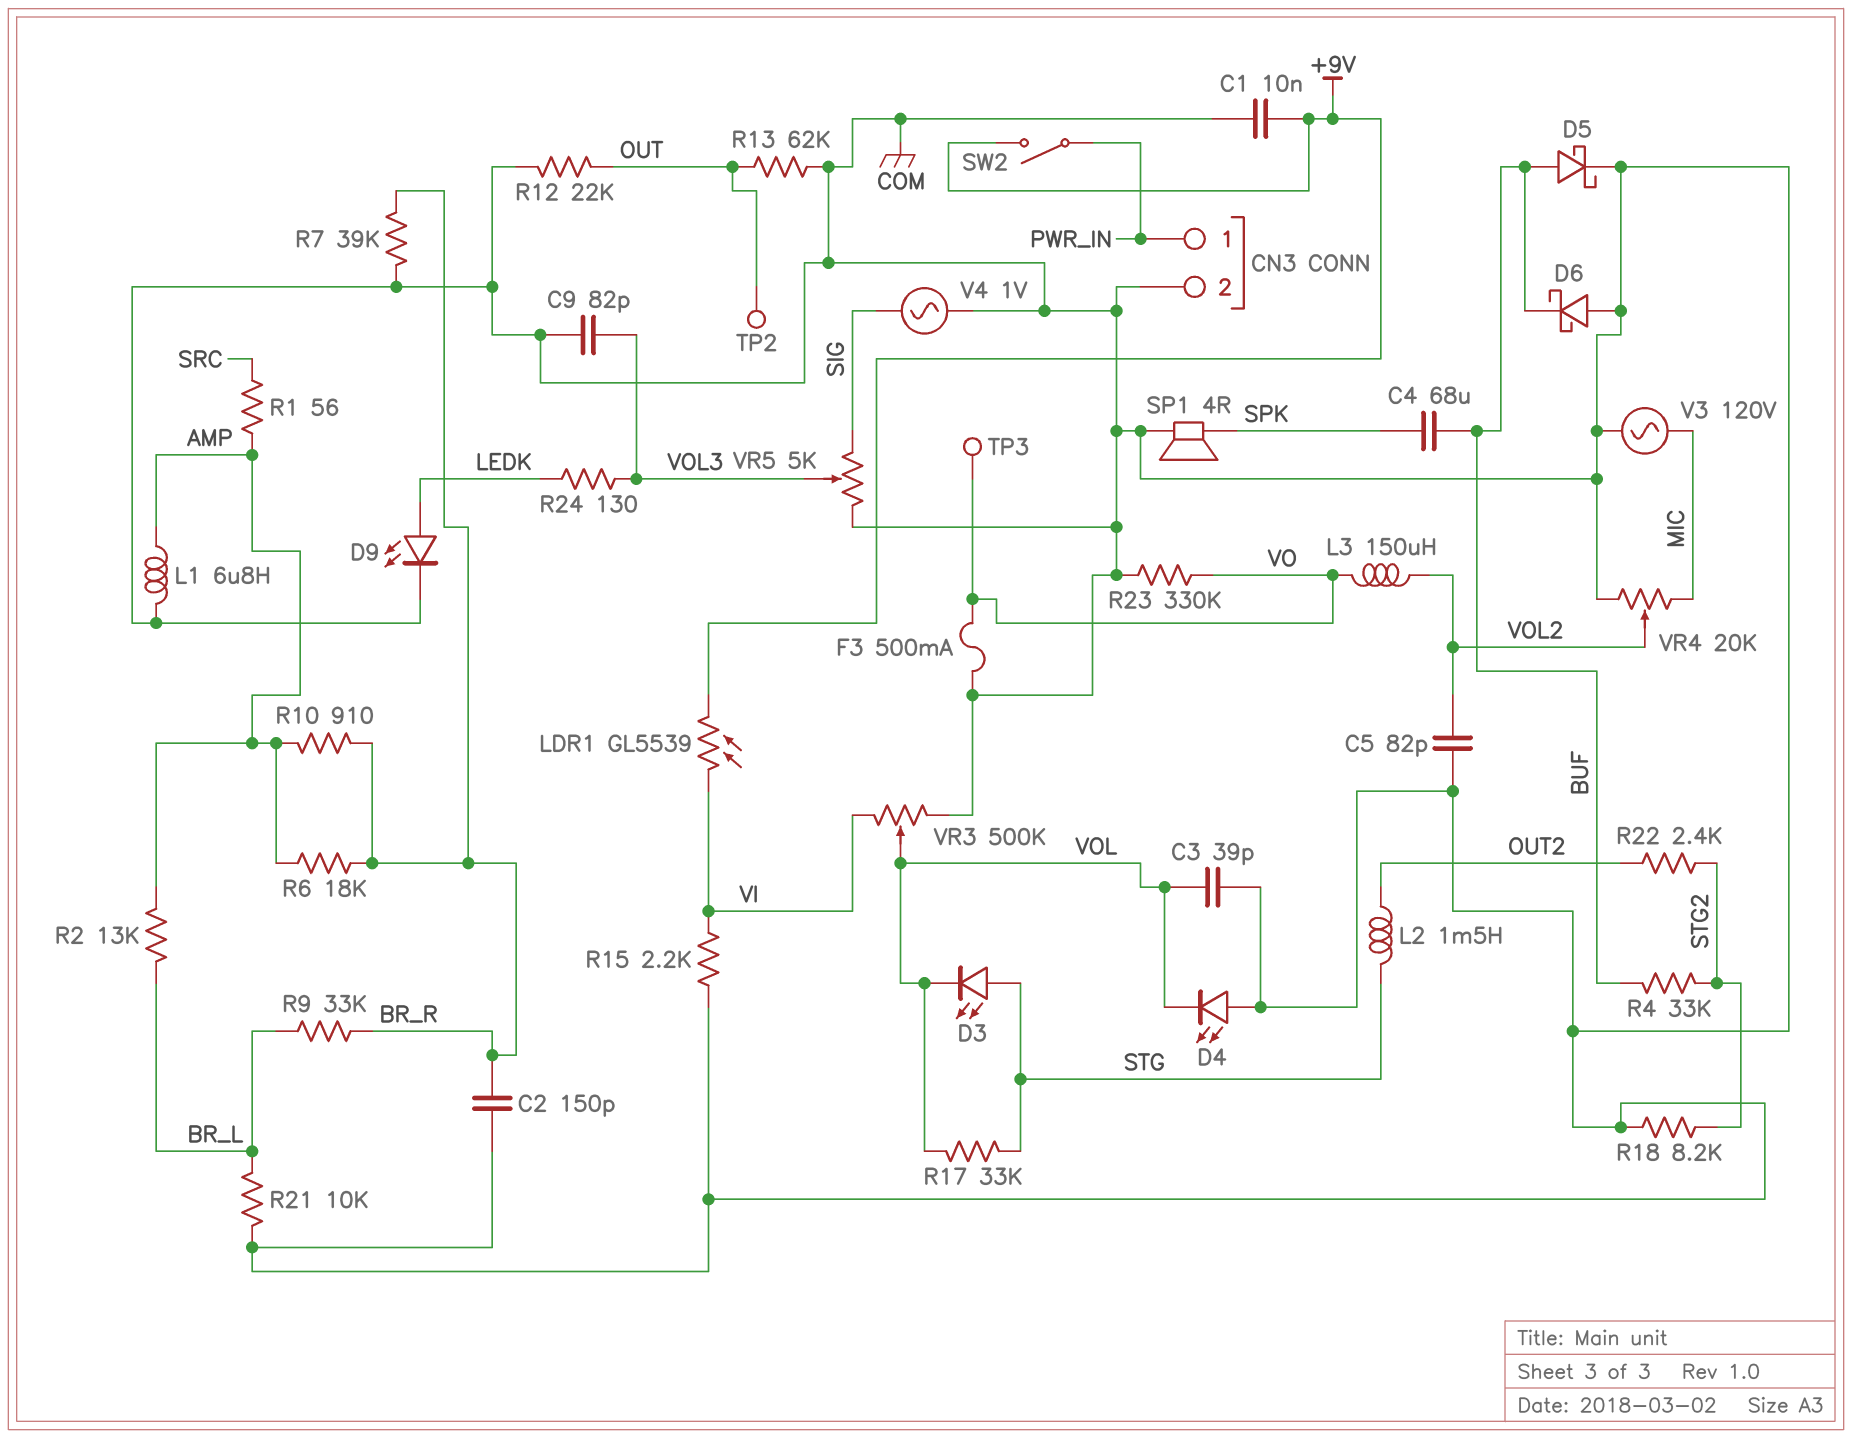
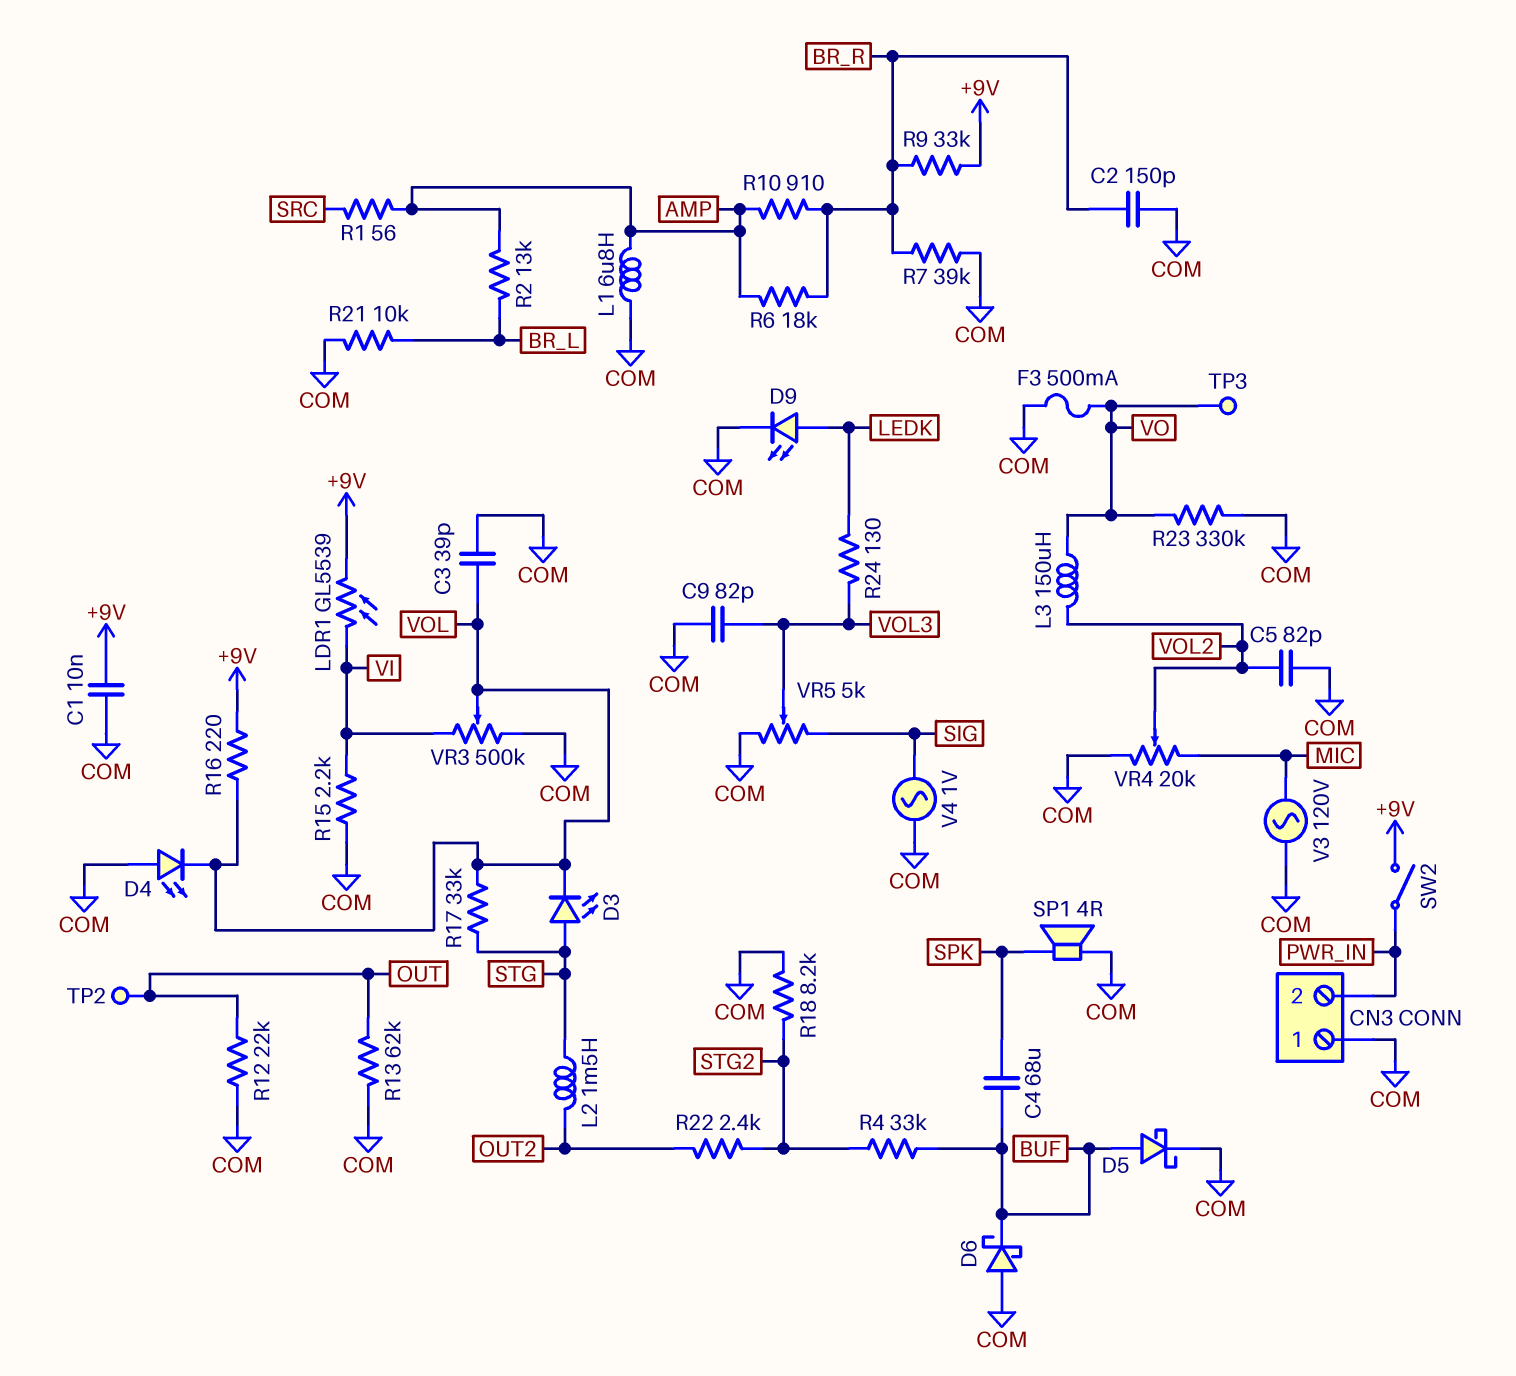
CN3 pin 1: PWR_IN -> COM
CN3 pin 2: COM -> PWR_IN
R9: 33k (BR_L, BR_R) -> 33k (+9V, BR_R)
R16: none -> 220 (+9V, VOL)

